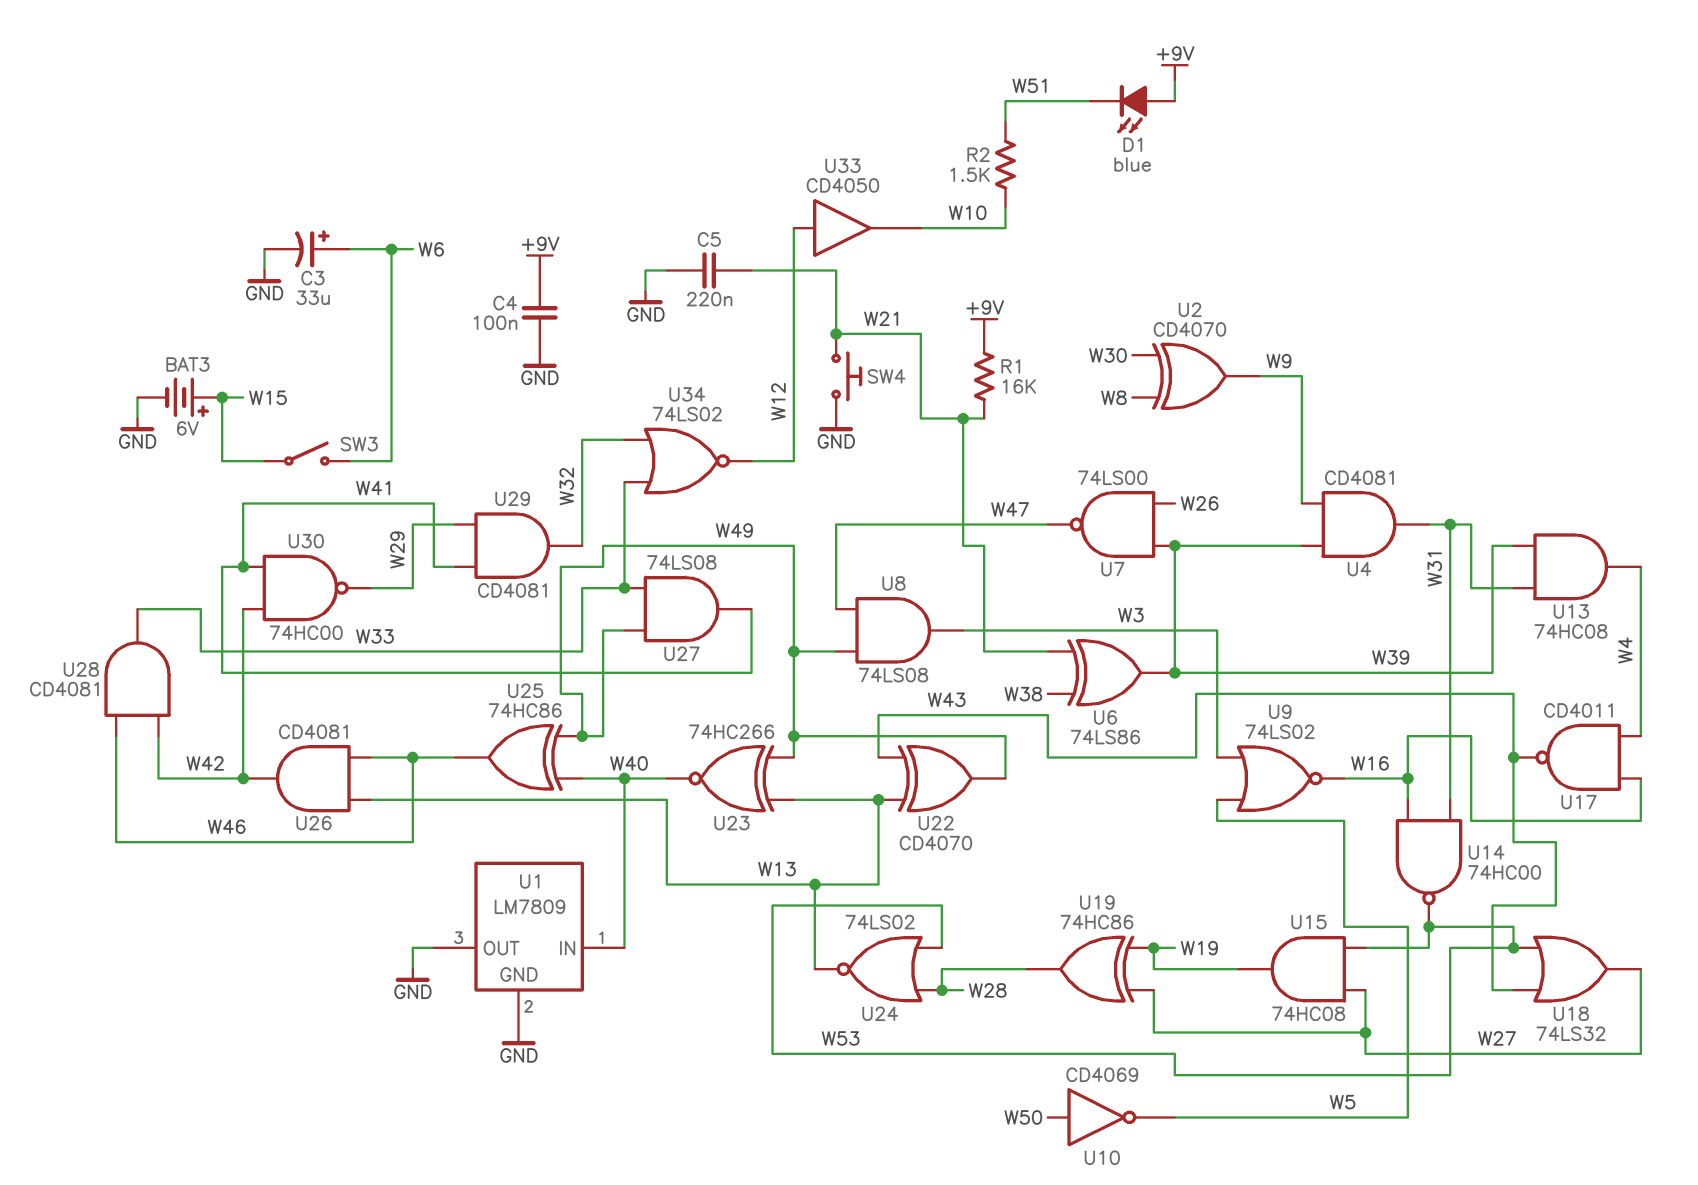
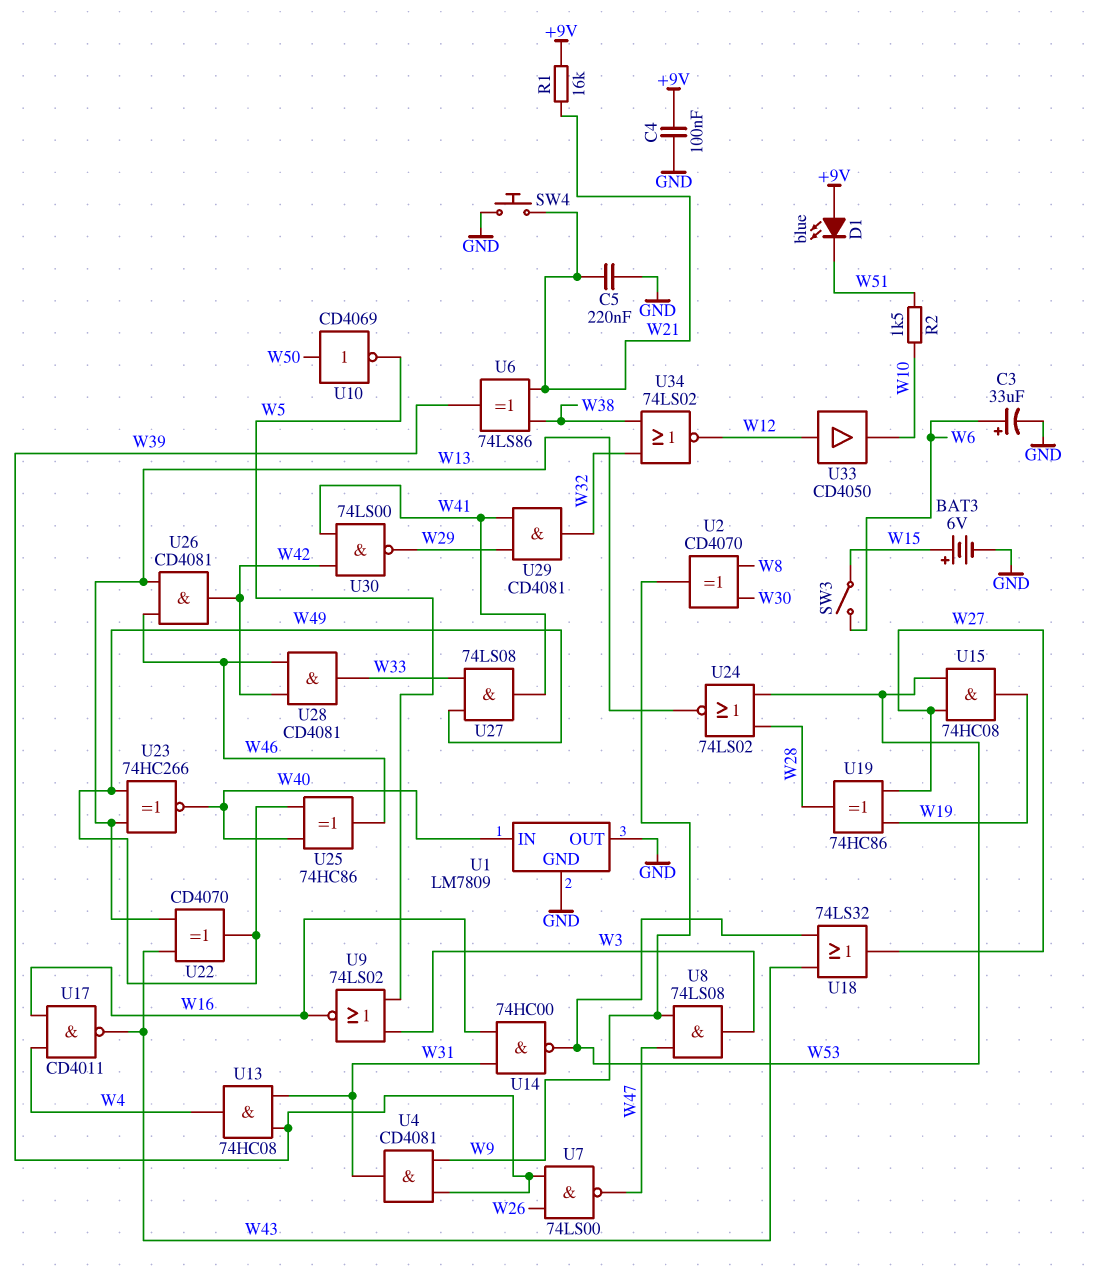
U8: AND 74LS08 (in W47, in W49, out W3) -> AND 74LS08 (in W9, in W47, out W3)
U30: NAND 74HC00 (in W41, in W42, out W29) -> NAND 74LS00 (in W41, in W42, out W29)
U34: NOR 74LS02 (in W32, in W33, out W12) -> NOR 74LS02 (in W32, in W38, out W12)

